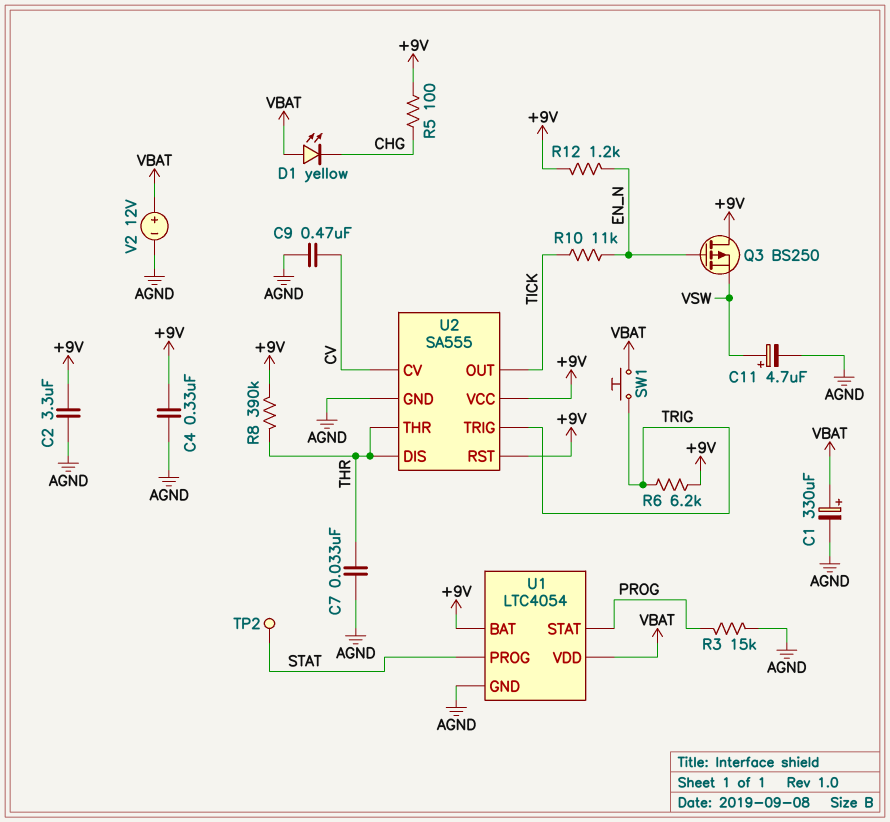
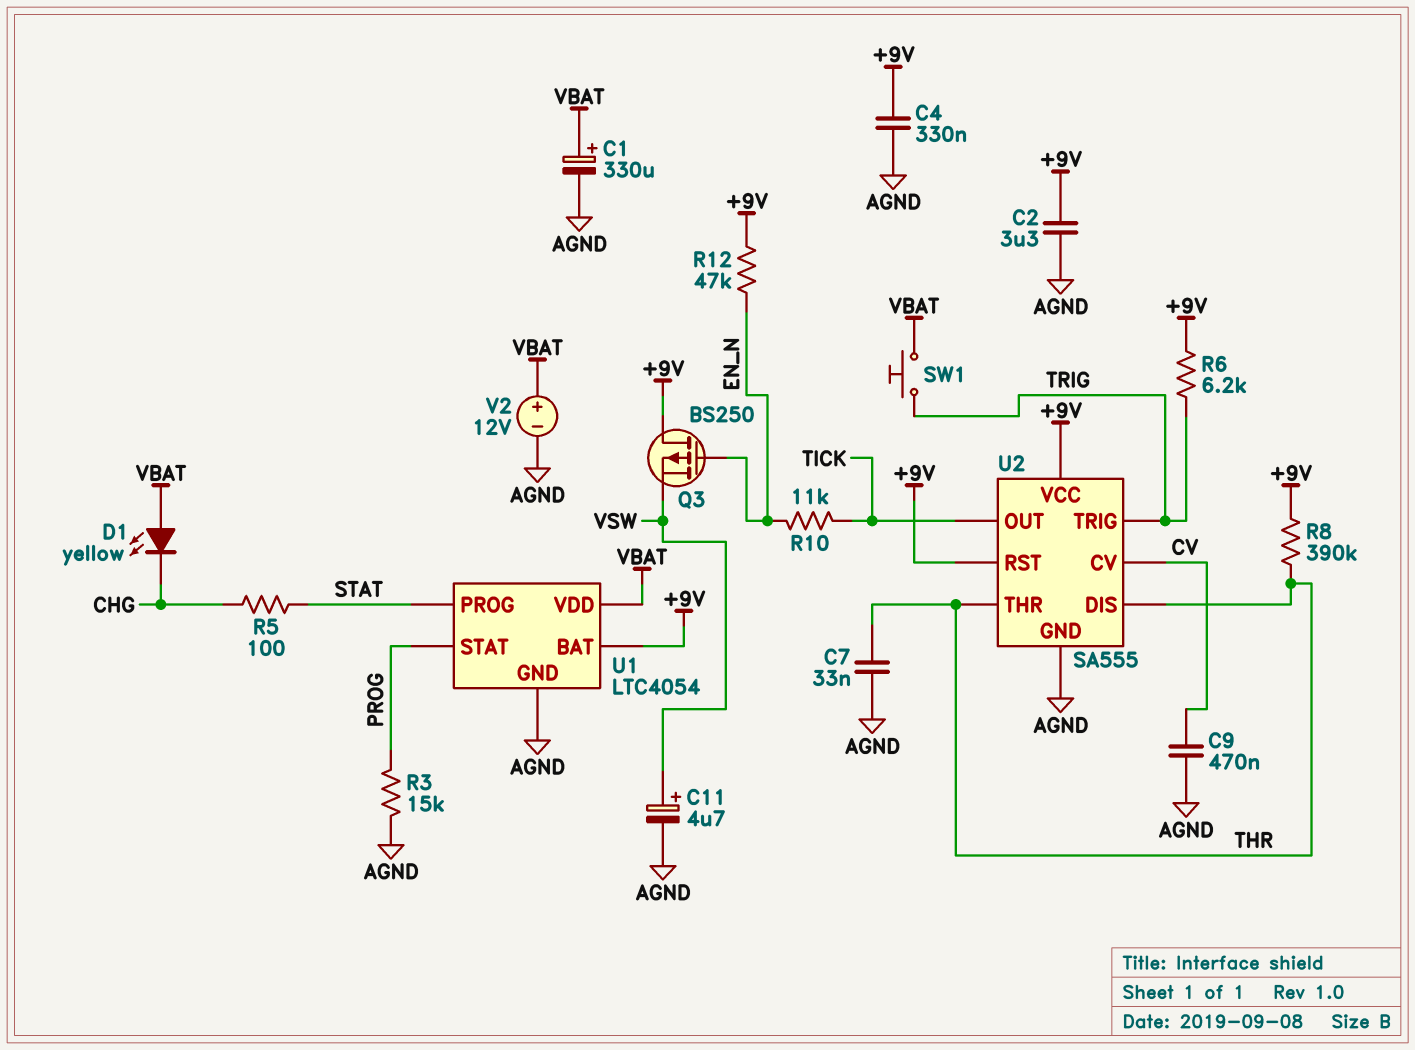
R5: 100 (+9V, CHG) -> 100 (CHG, STAT)
R12: 1.2k (+9V, EN_N) -> 47k (+9V, EN_N)
TP2: test point (STAT) -> none

